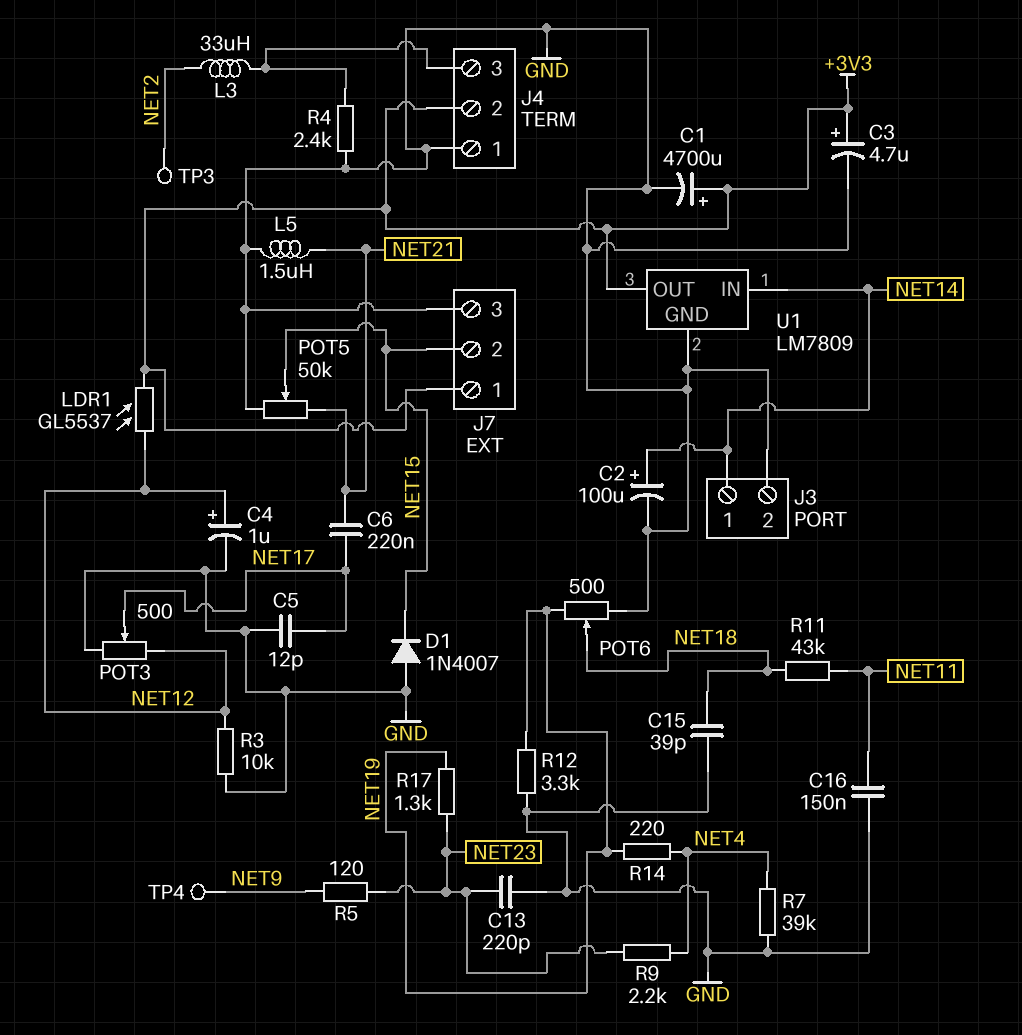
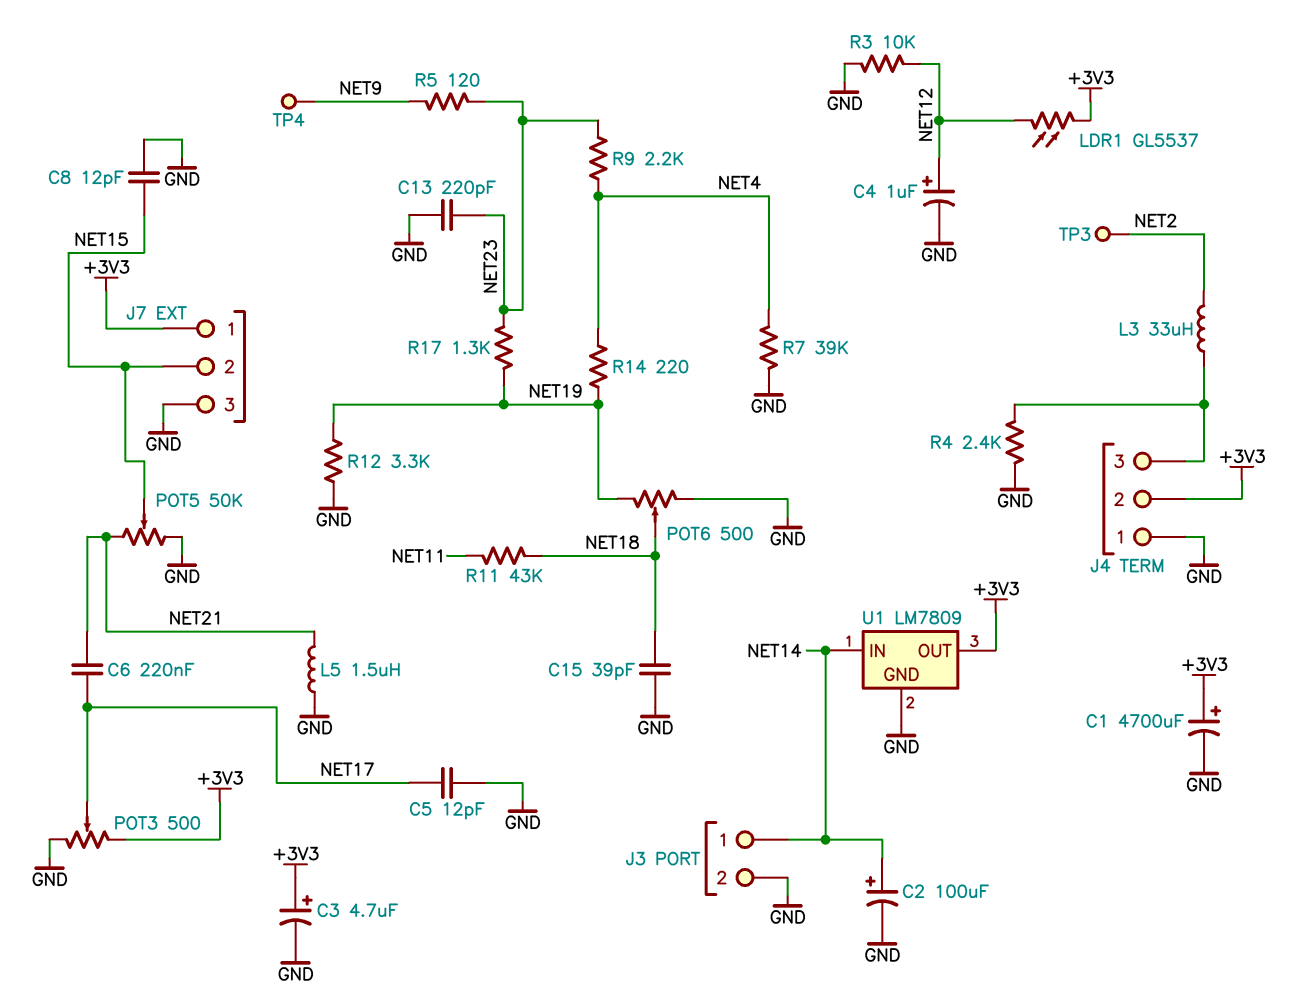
C8: none -> 12pF (GND, NET15)
C16: 150nF (GND, NET11) -> none
D1: diode 1N4007 (A GND, K NET15) -> none
POT3: 500 (GND, NET12, wiper NET17) -> 500 (+3V3, GND, wiper NET17)

